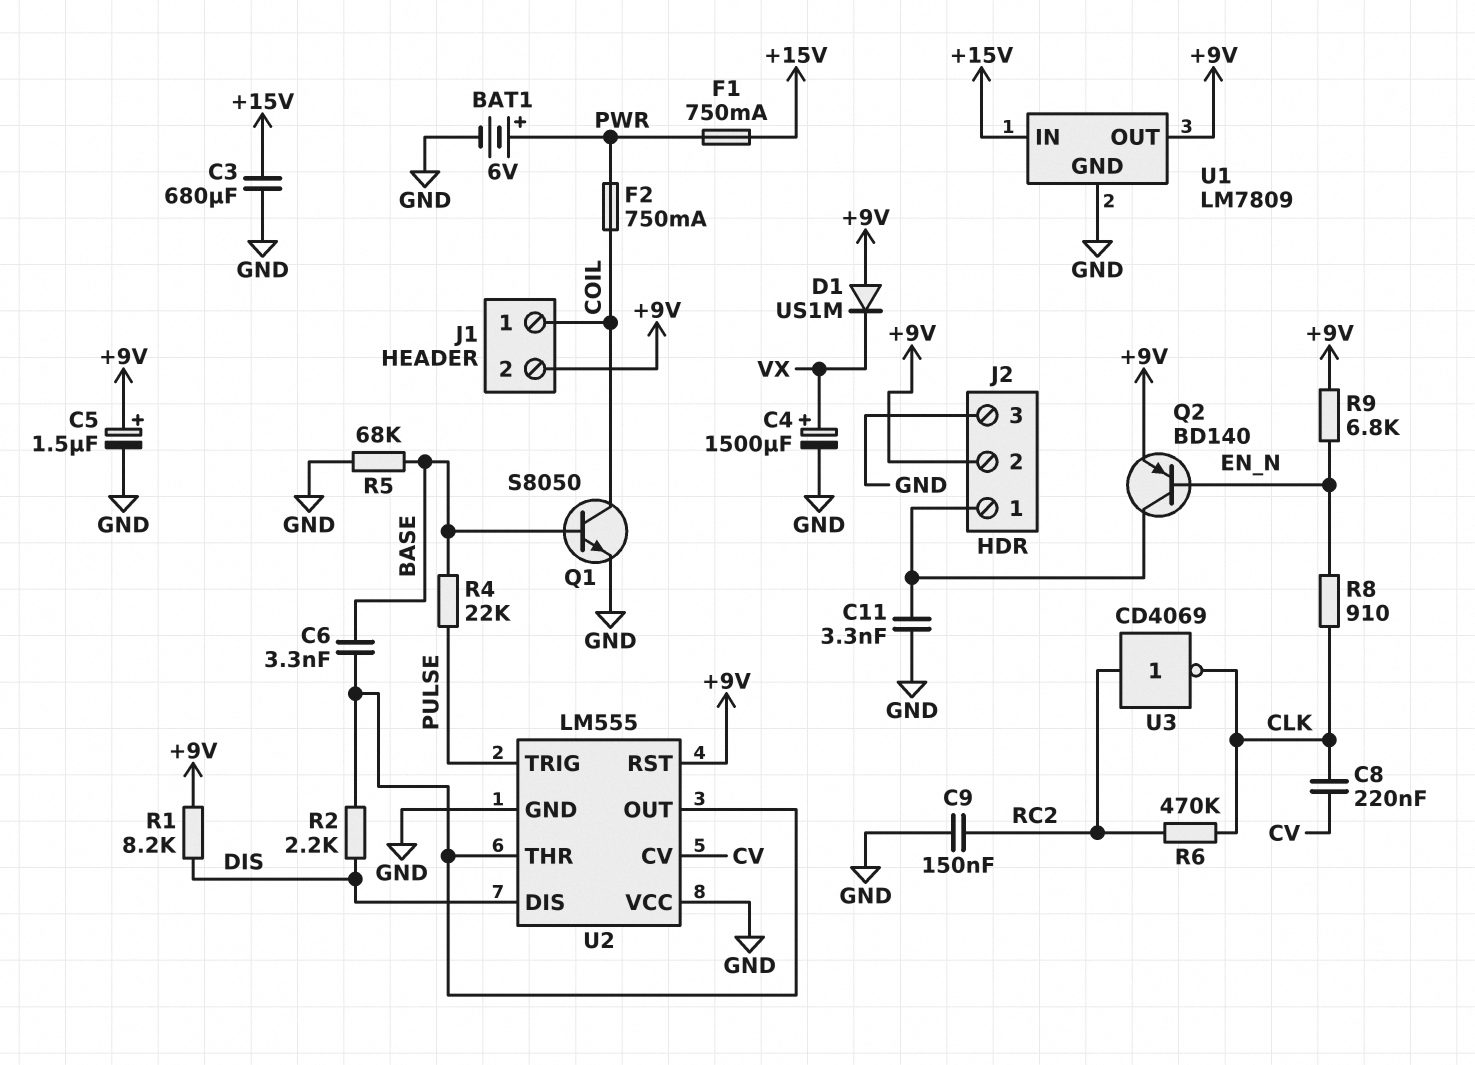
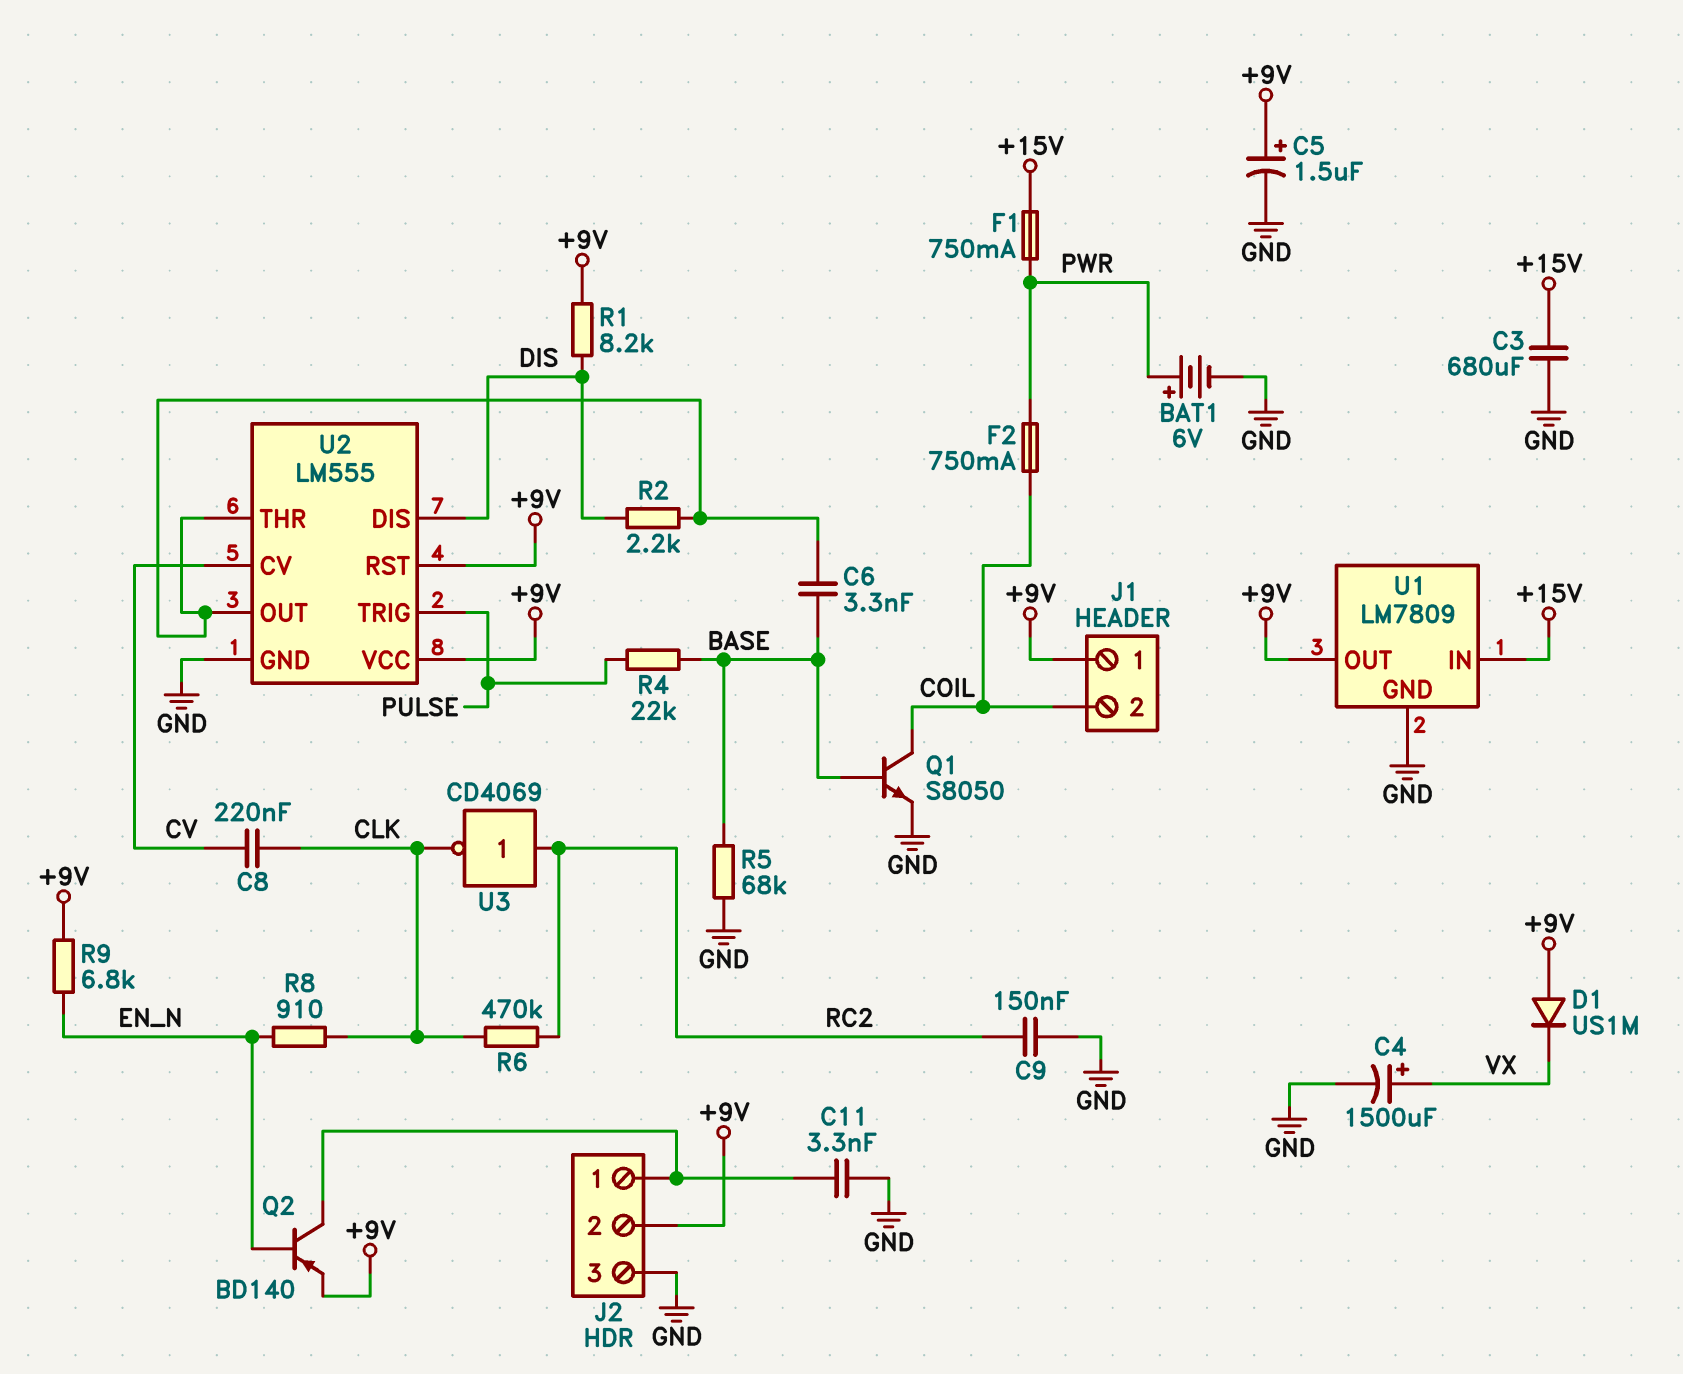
J1 pin 1: COIL -> +9V
J1 pin 2: +9V -> COIL
U2 pin VCC: GND -> +9V

